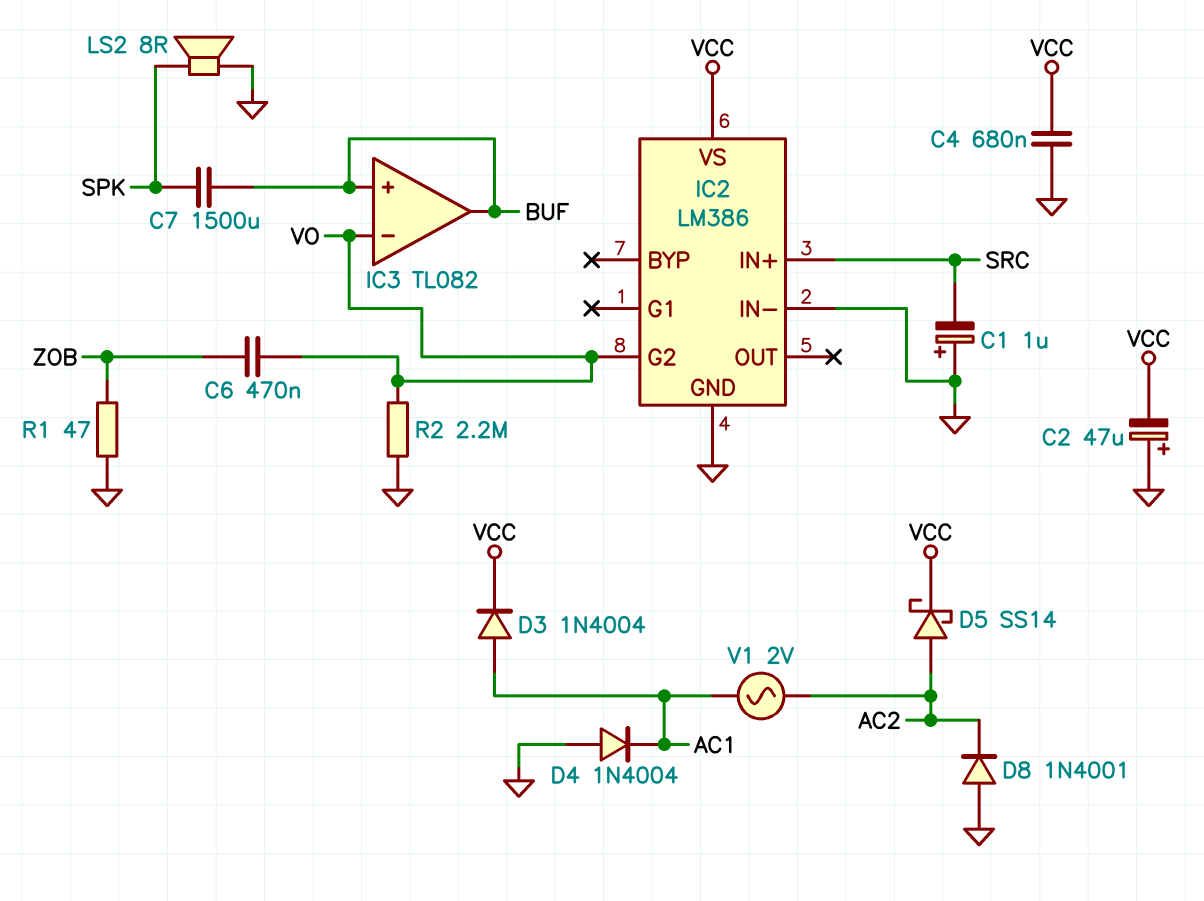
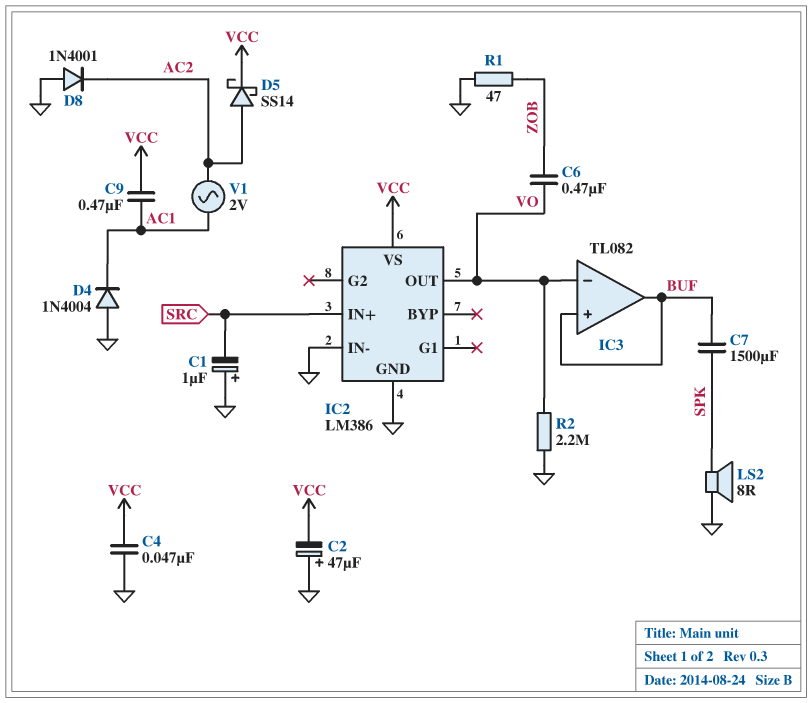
C4: 680nF (GND, VCC) -> 47nF (GND, VCC)
C9: none -> 470nF (AC1, VCC)
D3: diode 1N4004 (A AC1, K VCC) -> none
IC2 pin G2: VO -> none
IC2 pin OUT: none -> VO

